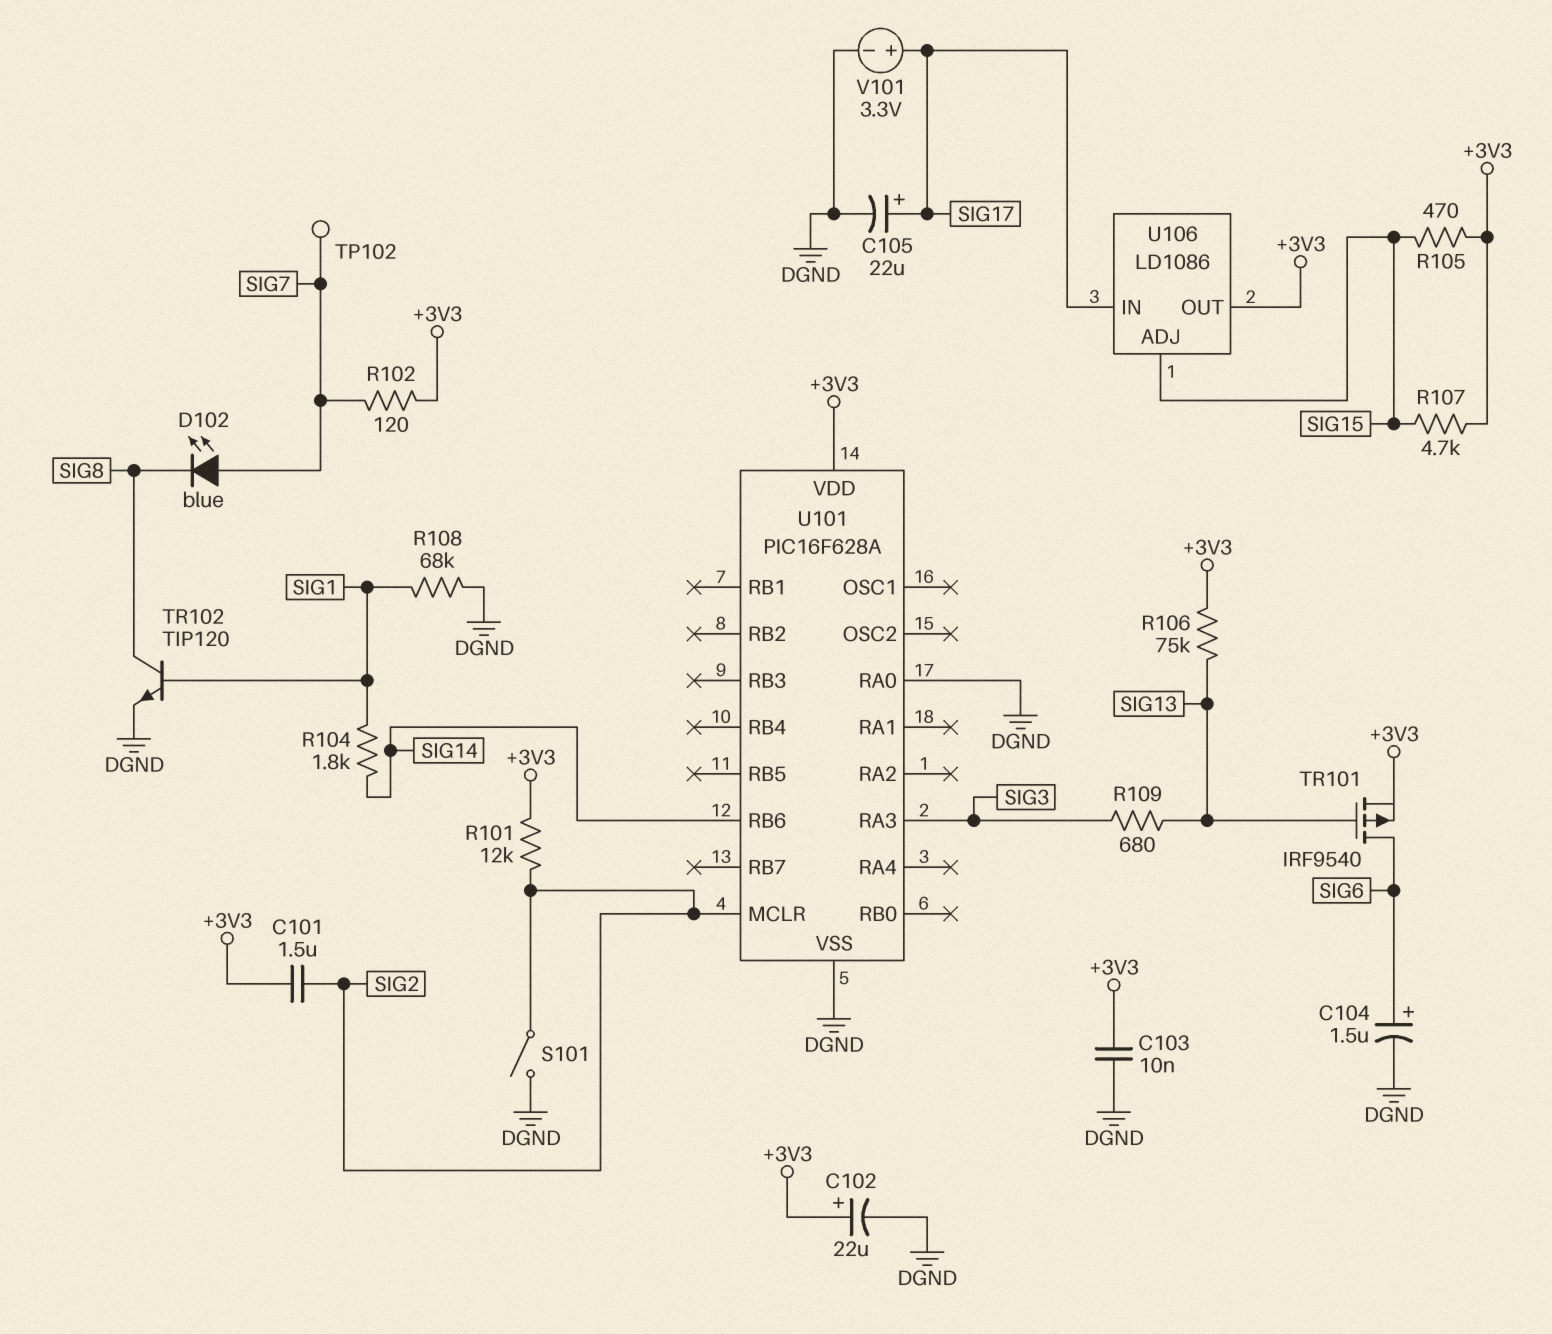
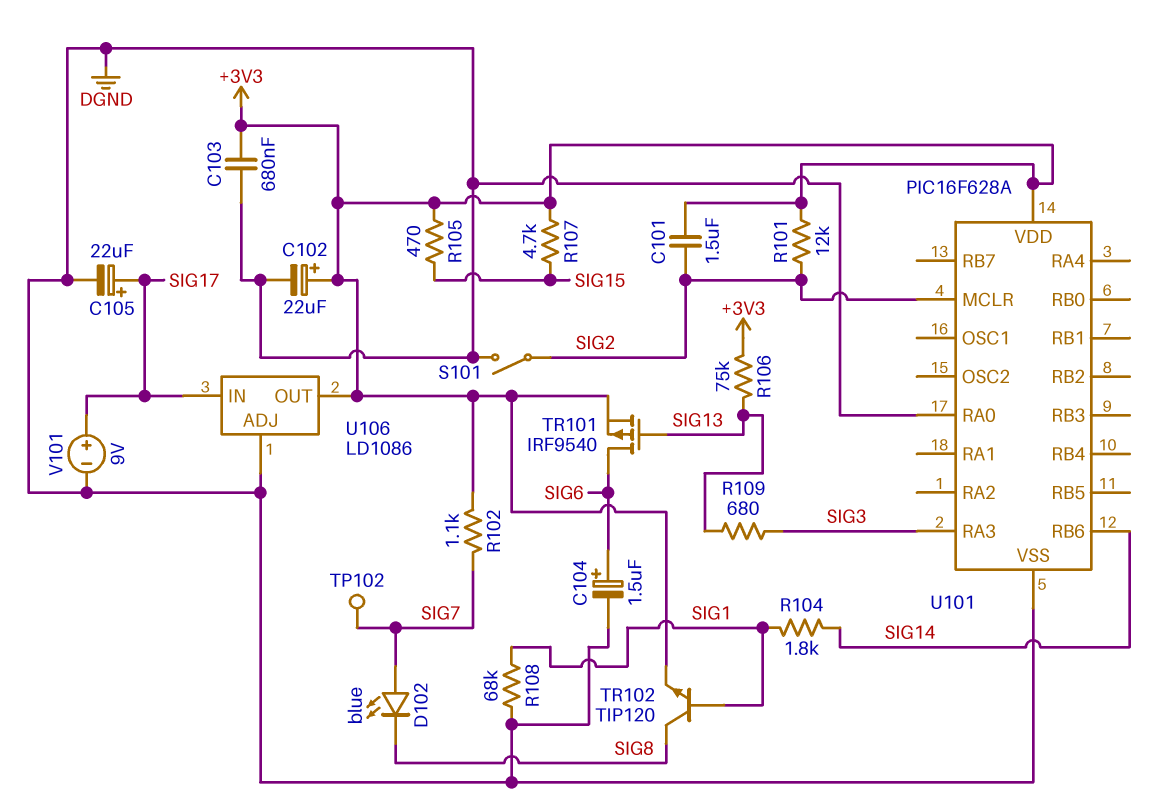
C103: 10nF (+3V3, DGND) -> 680nF (+3V3, DGND)
R102: 120 (+3V3, SIG7) -> 1.1k (+3V3, SIG7)
TR102: NPN TIP120 (B SIG1, C SIG8, E DGND) -> NPN TIP120 (B SIG1, C SIG8, E +3V3)
U106 pin ADJ: SIG15 -> DGND
V101: 3.3V (plus SIG17, minus DGND) -> 9V (plus SIG17, minus DGND)

